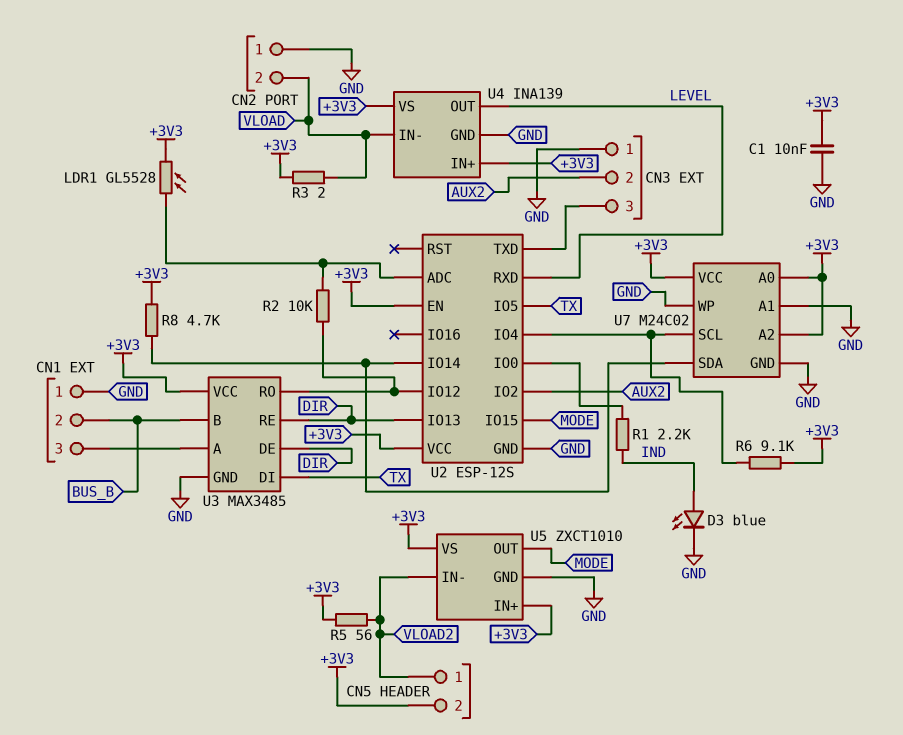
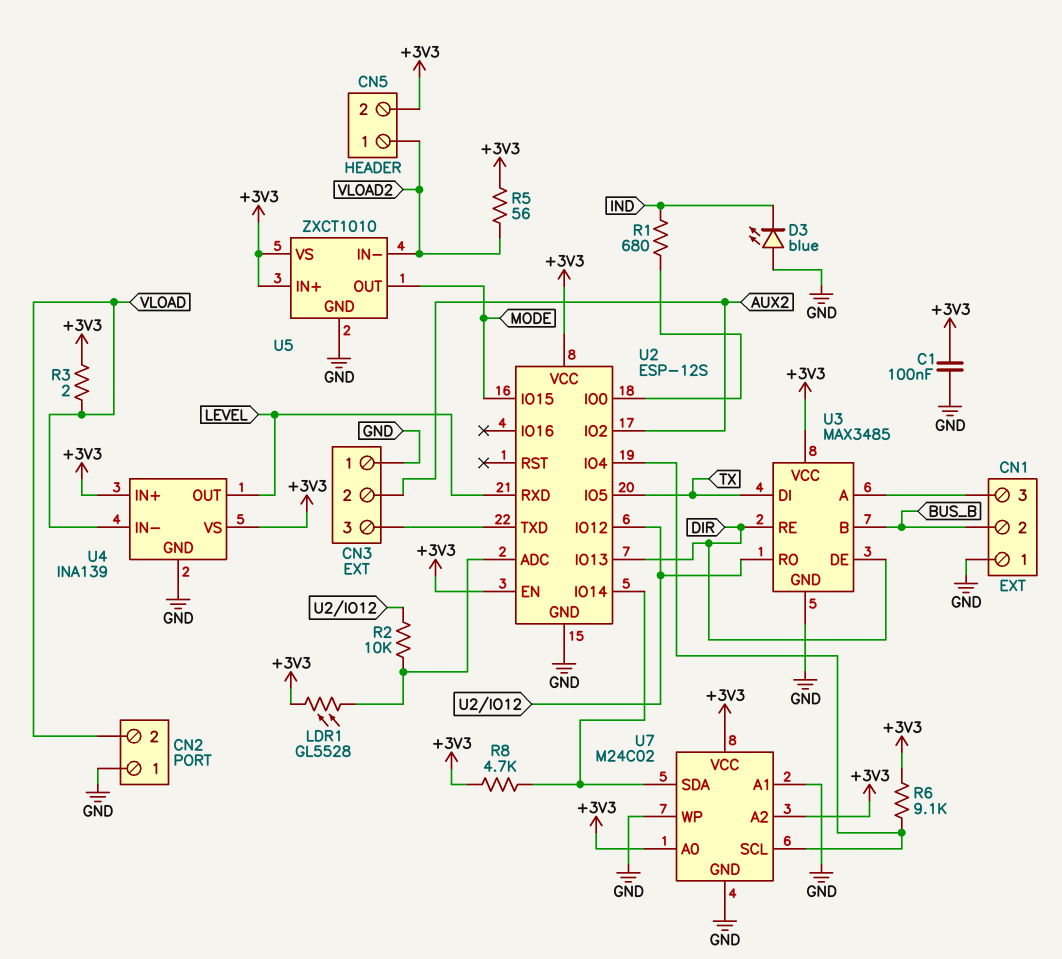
C1: 10nF (+3V3, GND) -> 100nF (+3V3, GND)
D3: LED blue (A IND, K GND) -> LED blue (A GND, K IND)
R1: 2.2k (IND, U2/IO0) -> 680 (IND, U2/IO0)

